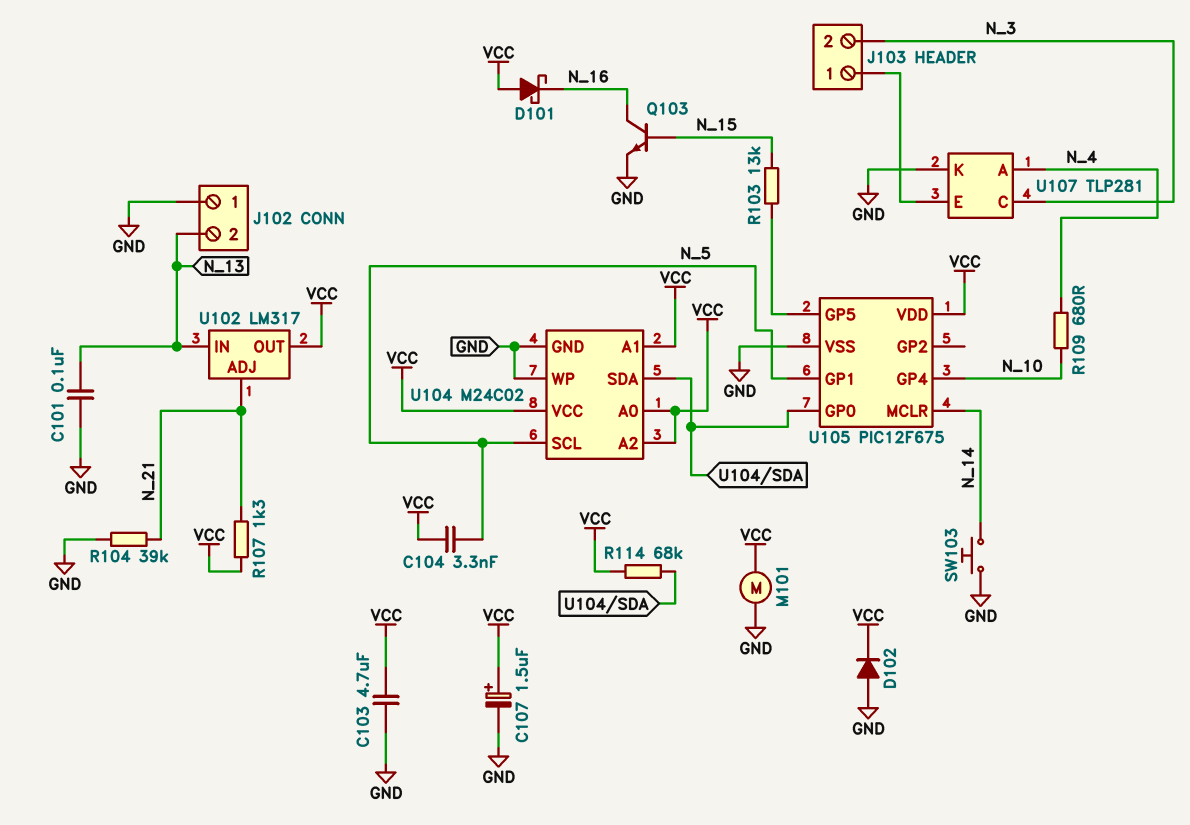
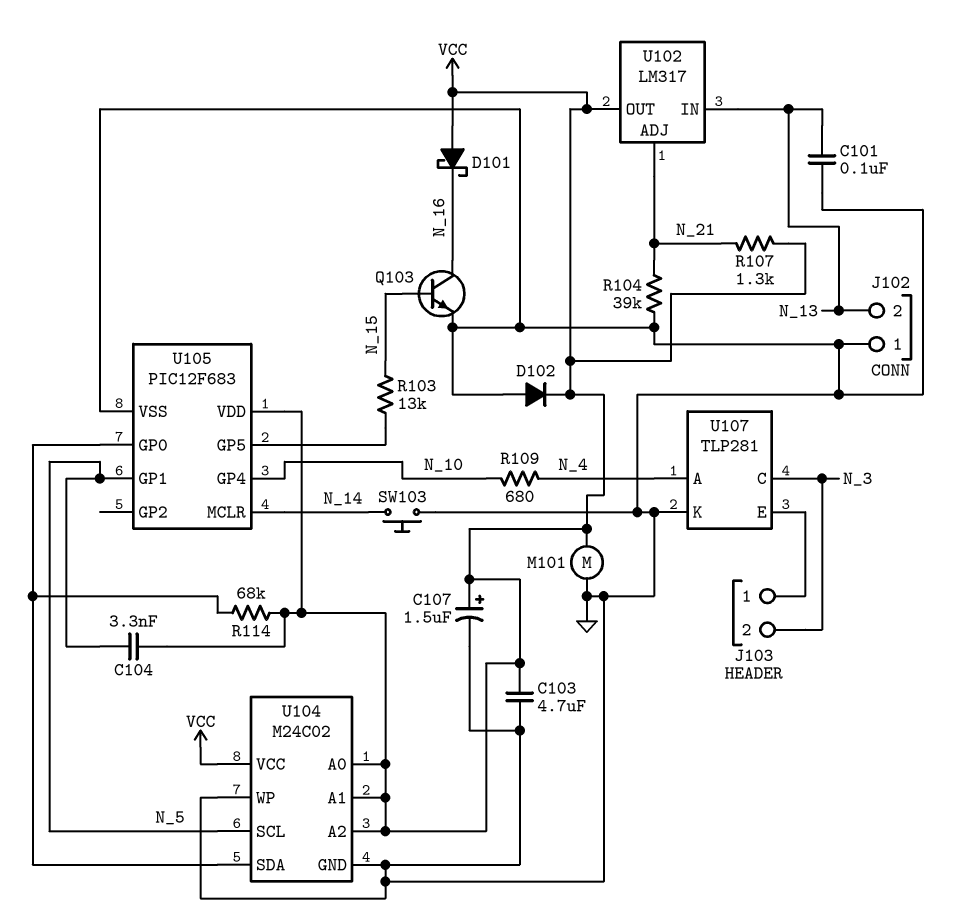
U105: PIC12F675 -> PIC12F683

